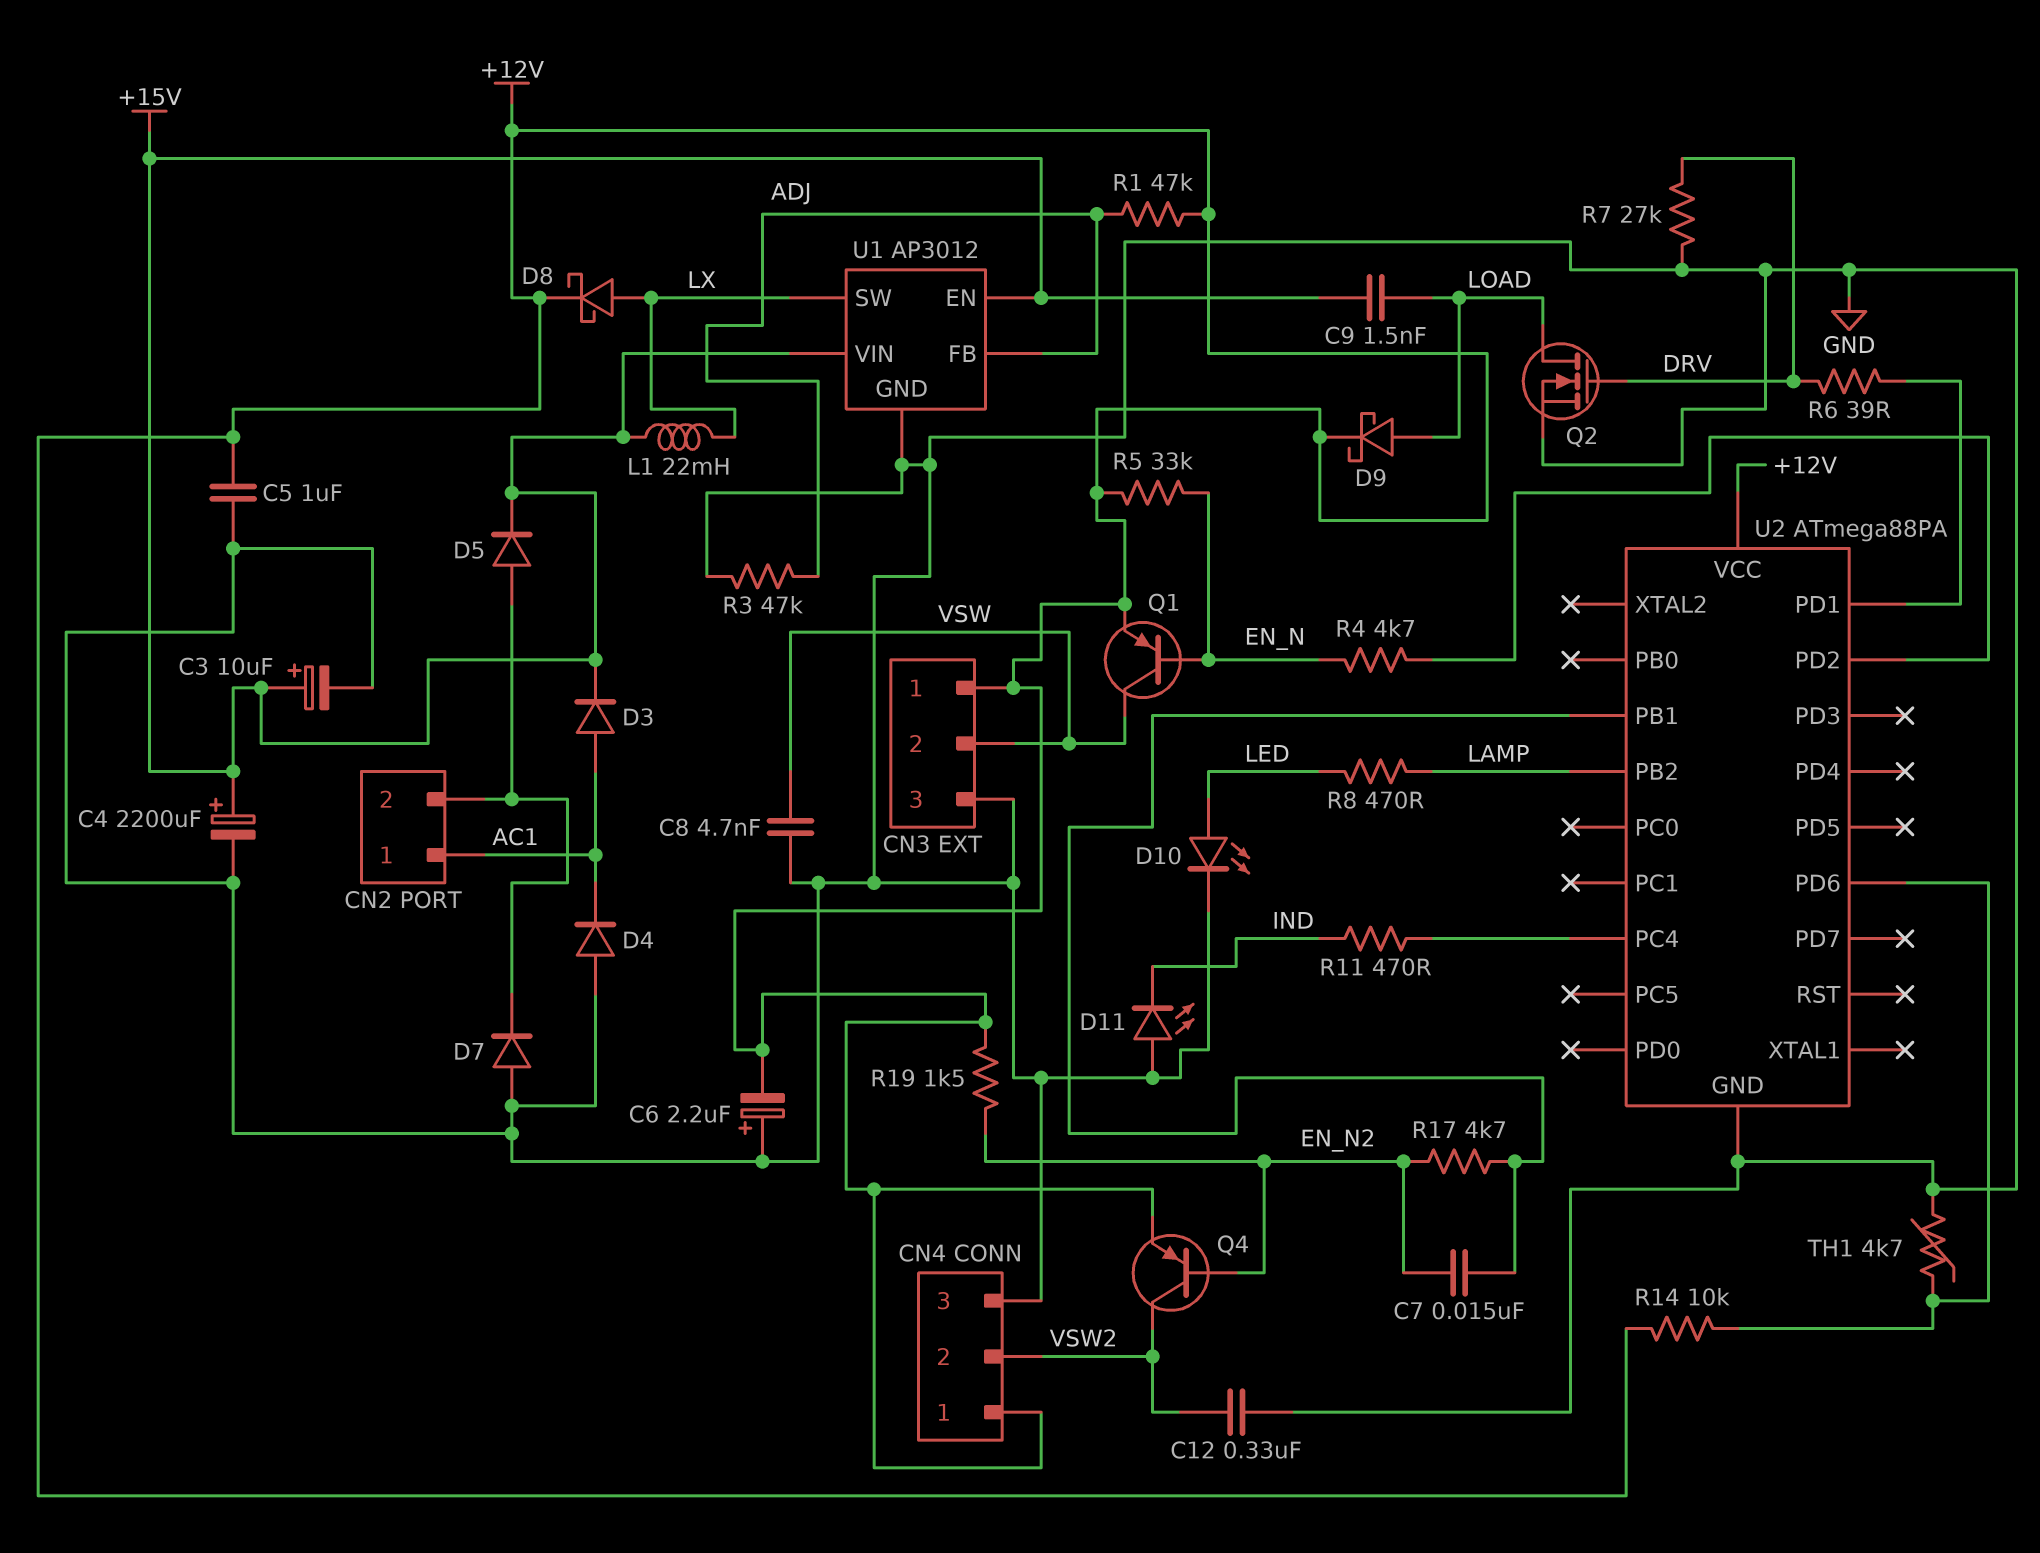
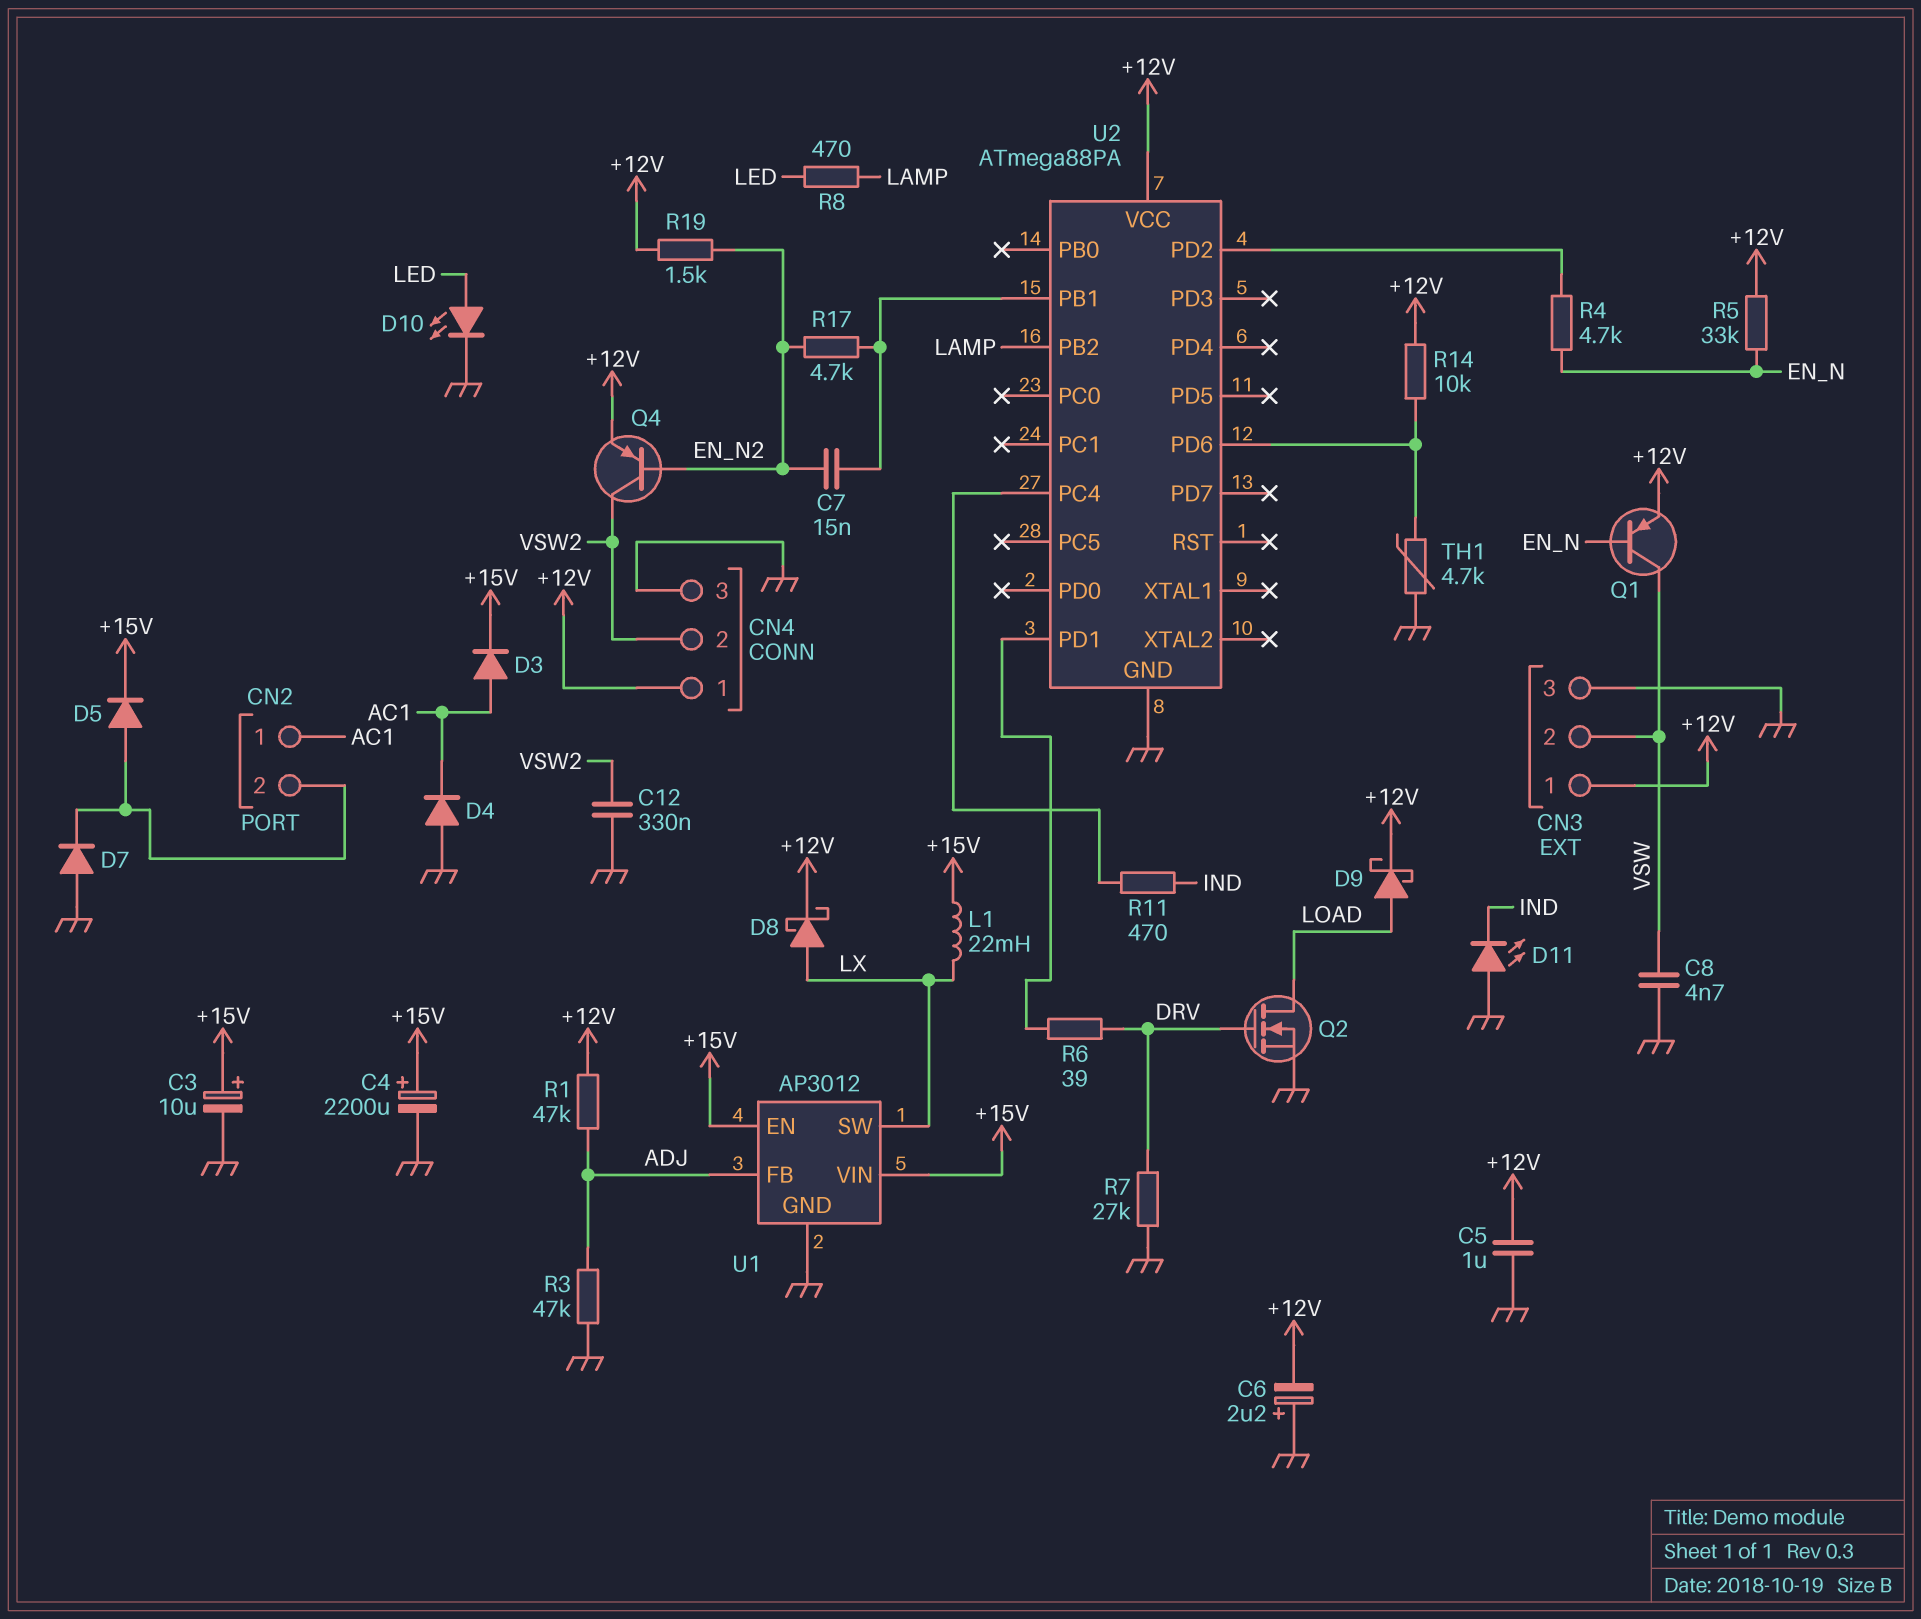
C9: 1.5nF (+15V, LOAD) -> none

